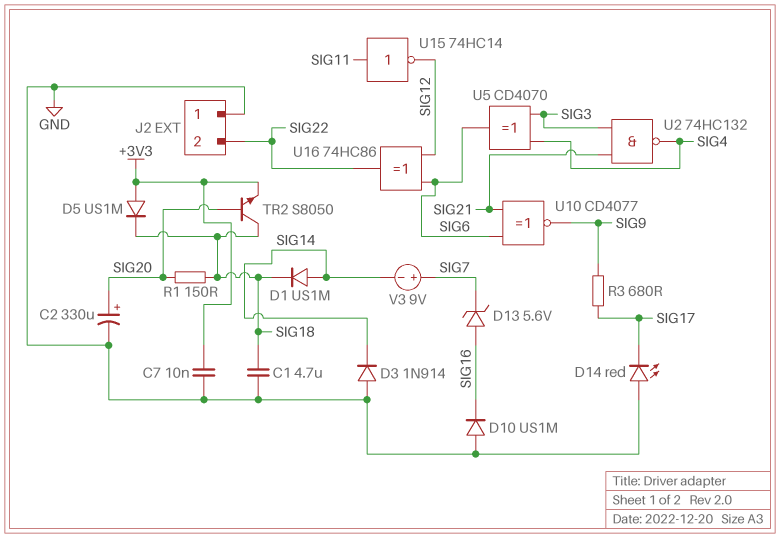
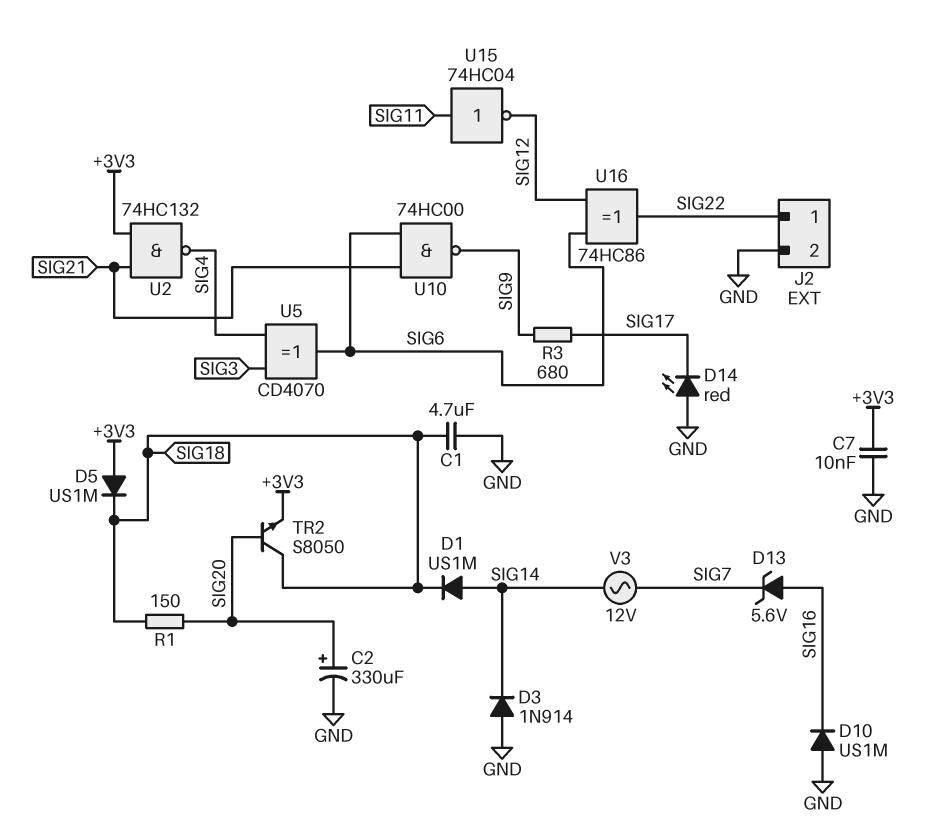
J2 pin 1: GND -> SIG22
J2 pin 2: SIG22 -> GND
U2: NAND 74HC132 (in SIG3, in SIG21, out SIG4) -> NAND 74HC132 (in +3V3, in SIG21, out SIG4)
U10: XNOR CD4077 (in SIG6, in SIG21, out SIG9) -> NAND 74HC00 (in SIG6, in SIG21, out SIG9)
U15: NOT 74HC14 (in SIG11, out SIG12) -> NOT 74HC04 (in SIG11, out SIG12)
V3: 9V (plus SIG7, minus SIG14) -> AC 12V (SIG7, SIG14)

